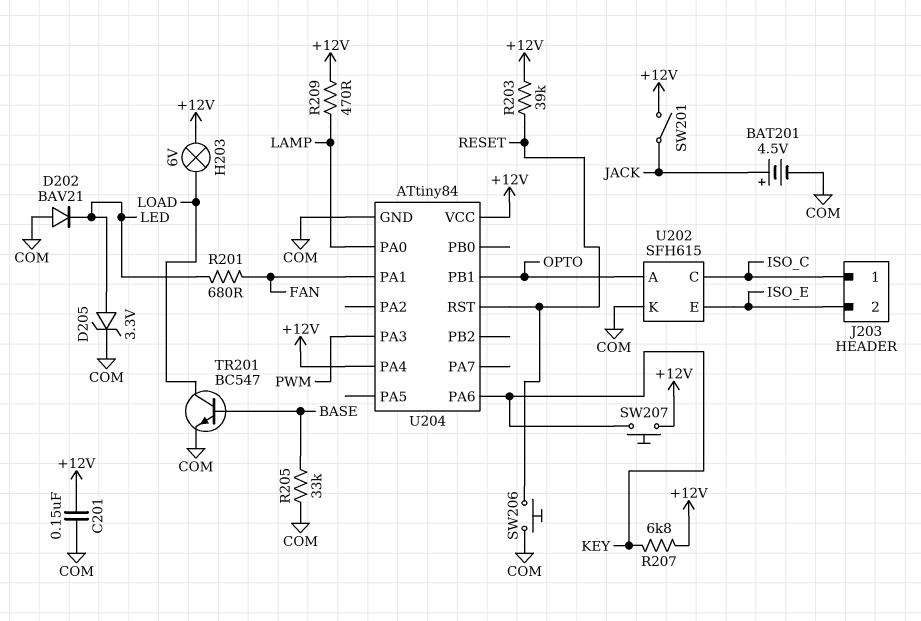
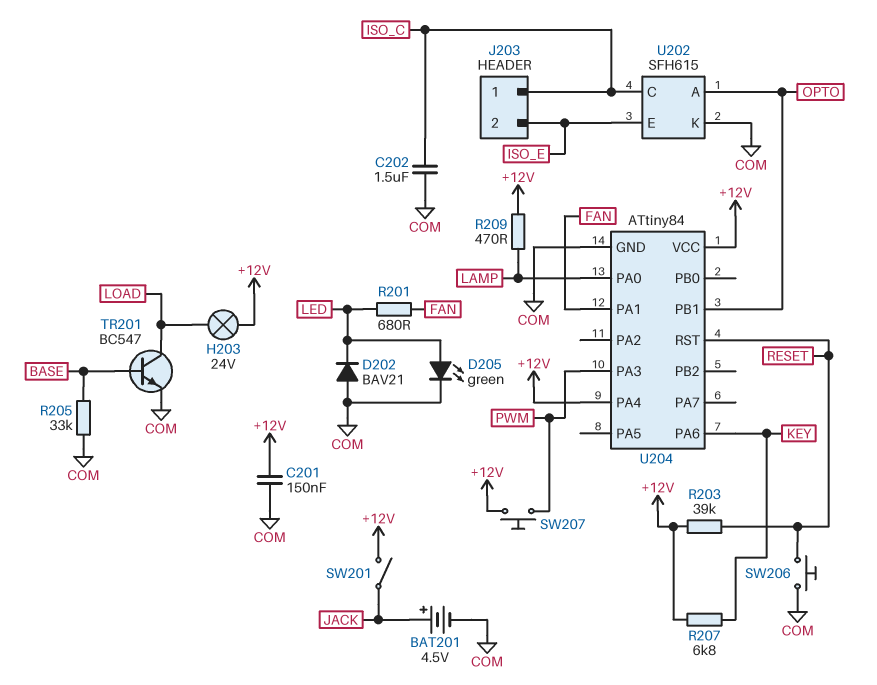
C202: none -> 1.5uF (COM, ISO_C)
D205: zener 3.3V (A LED, K COM) -> LED green (A LED, K COM)
H203: lamp 6V (+12V, LOAD) -> lamp 24V (+12V, LOAD)
SW207: button (+12V, KEY) -> button (+12V, PWM)

